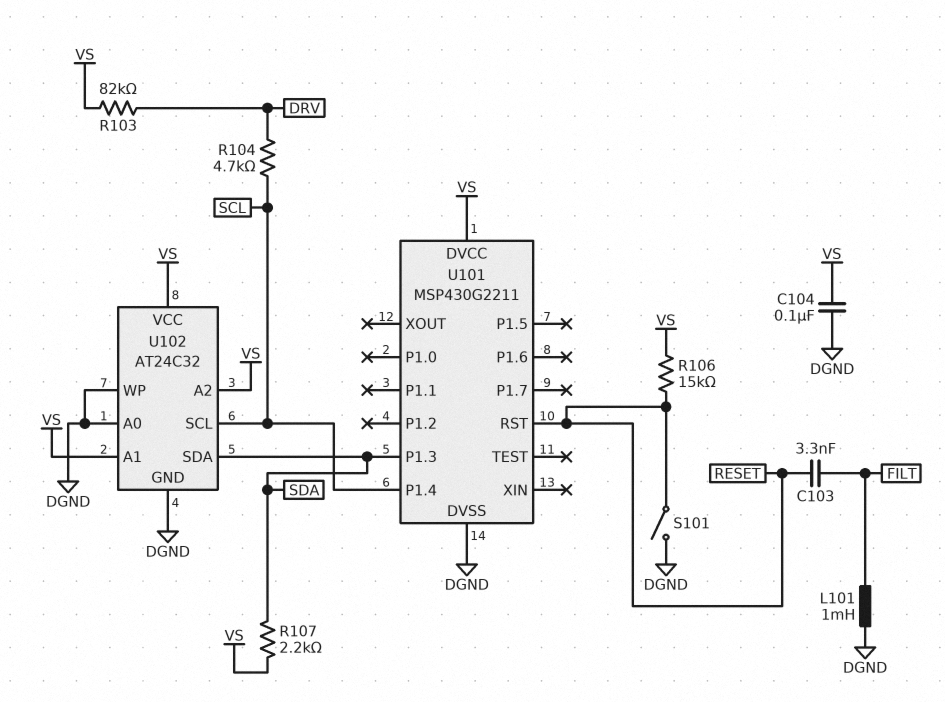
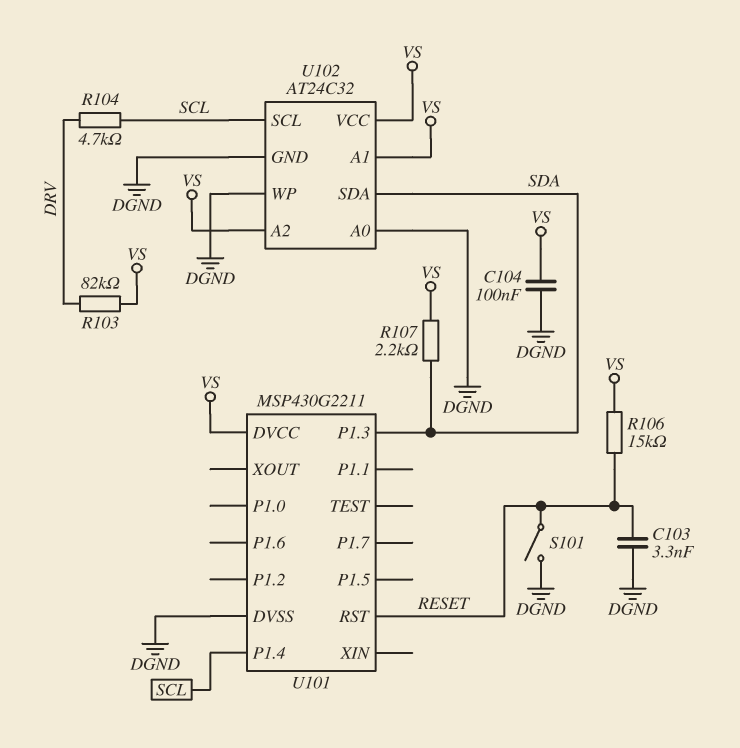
C103: 3.3nF (FILT, RESET) -> 3.3nF (DGND, RESET)
L101: 1mH (DGND, FILT) -> none

